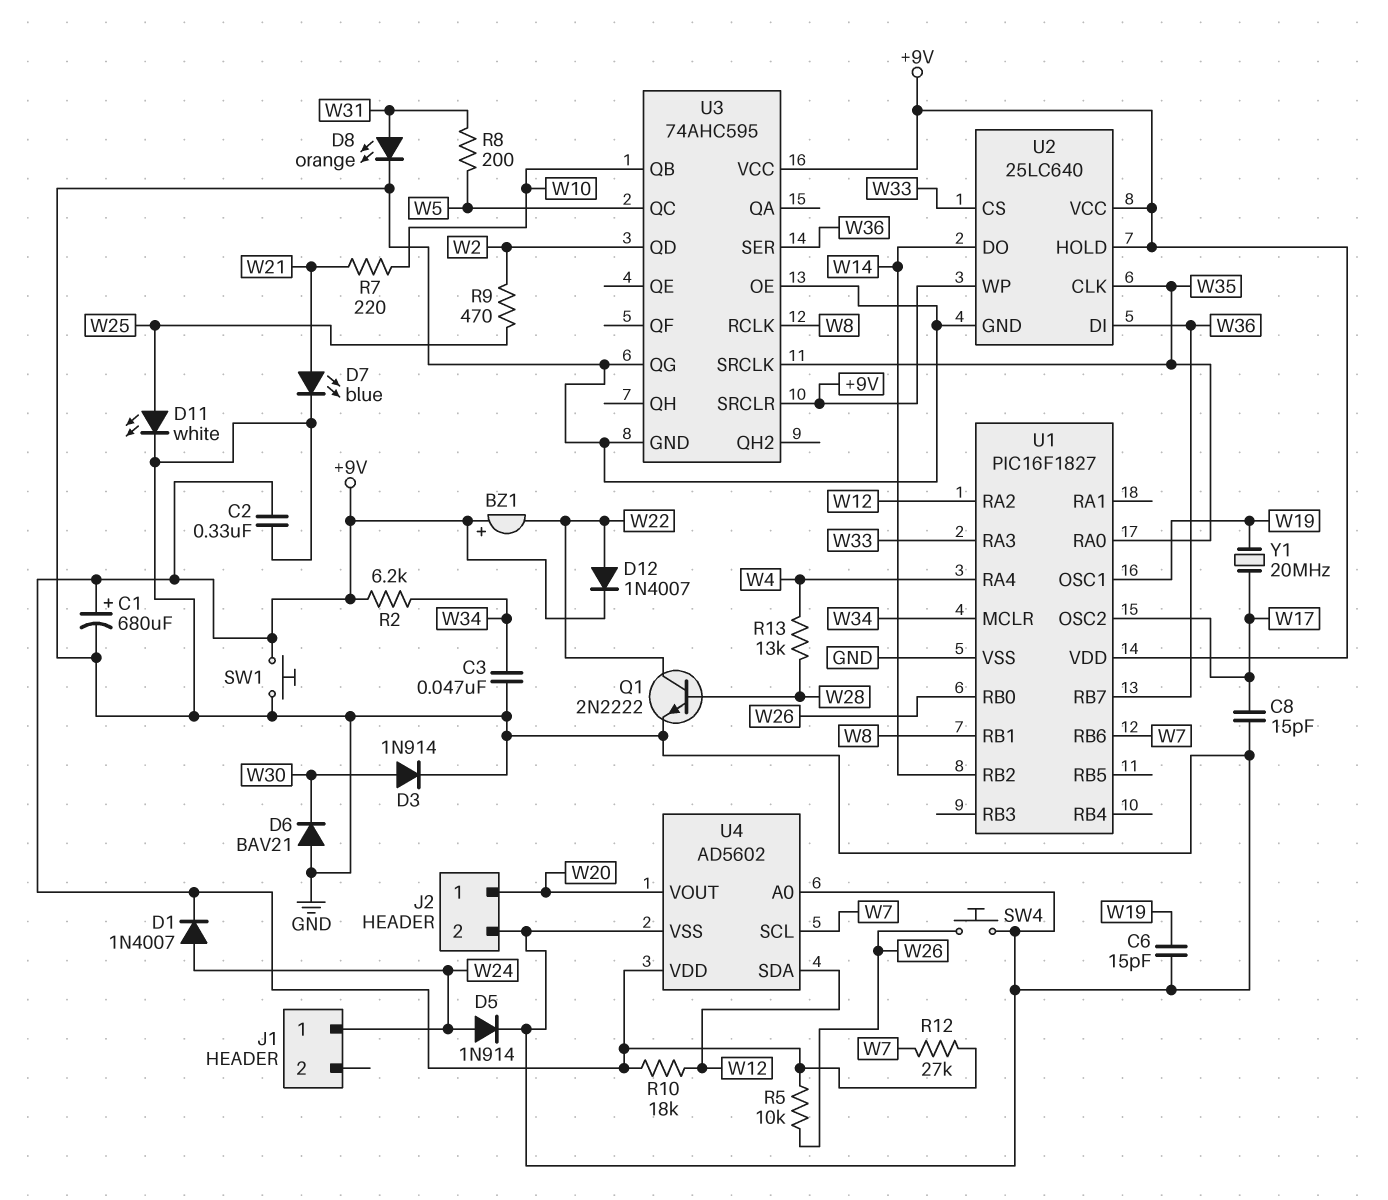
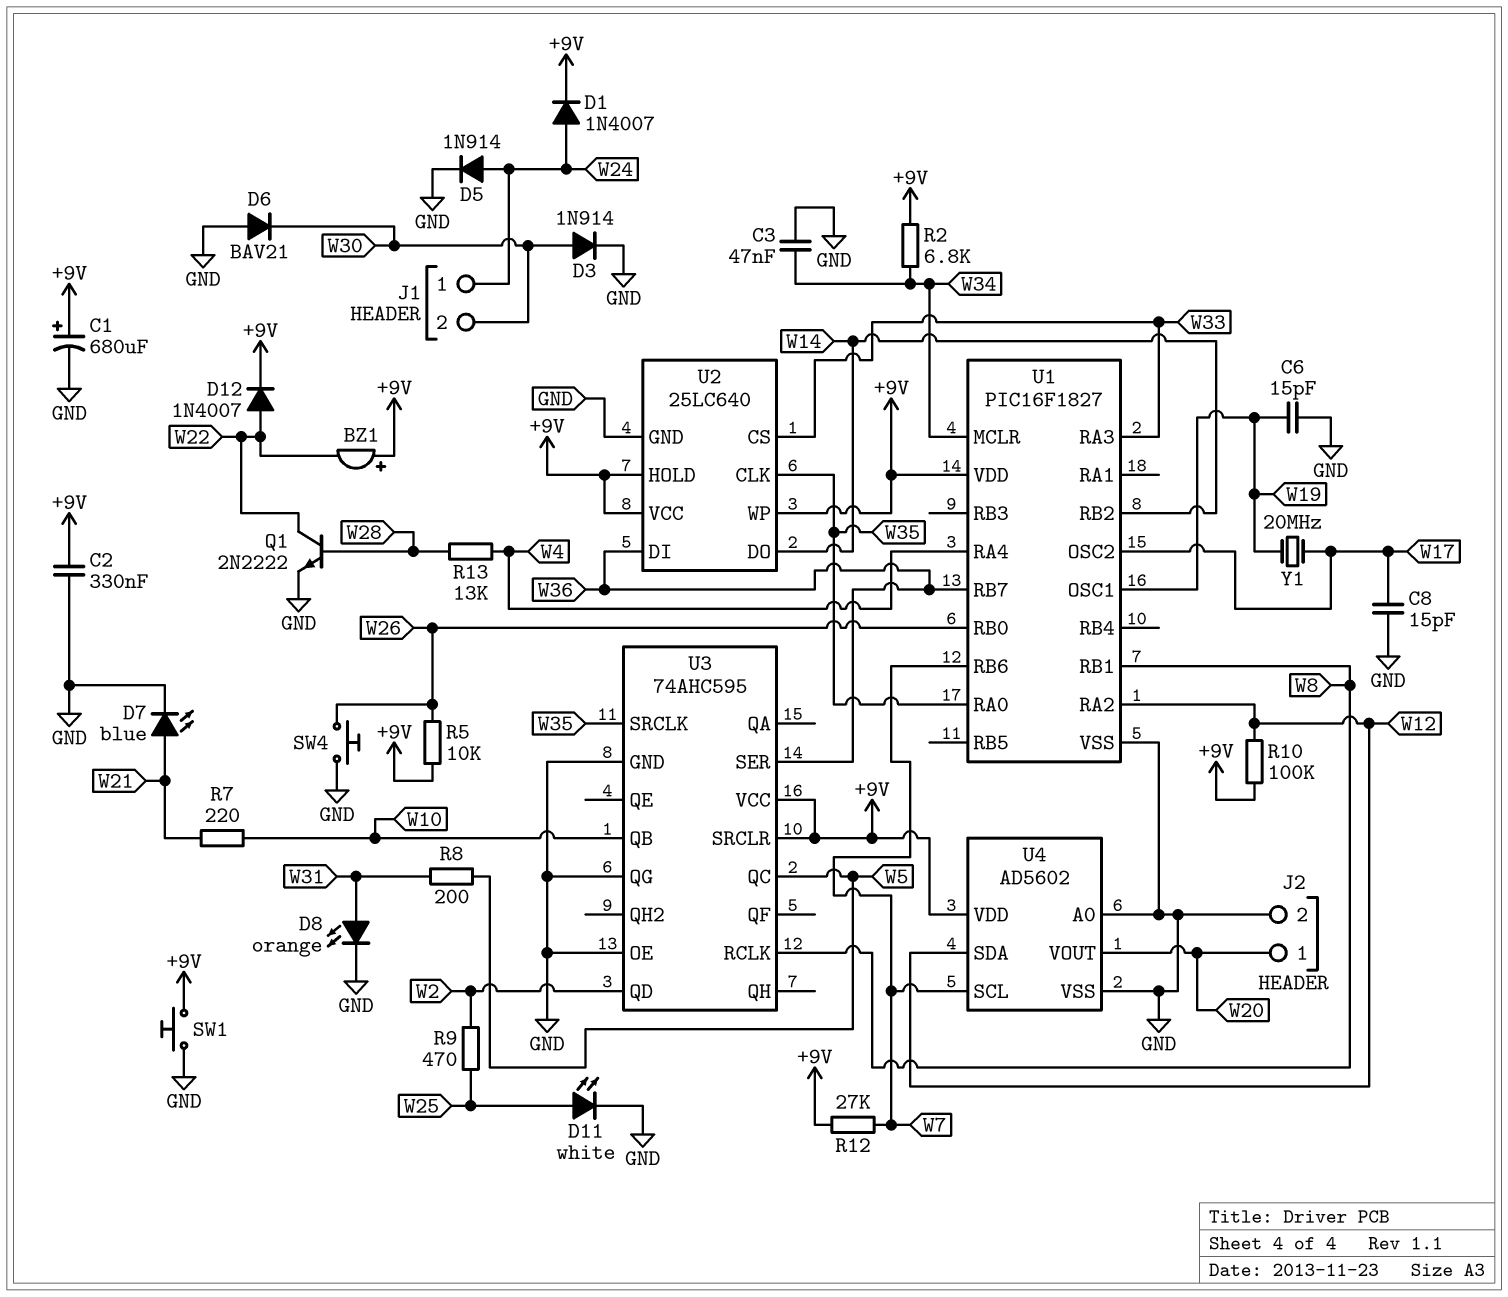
J1 pin 2: none -> W30
R2: 6.2k (+9V, W34) -> 6.8k (+9V, W34)
R10: 18k (+9V, W12) -> 100k (+9V, W12)

